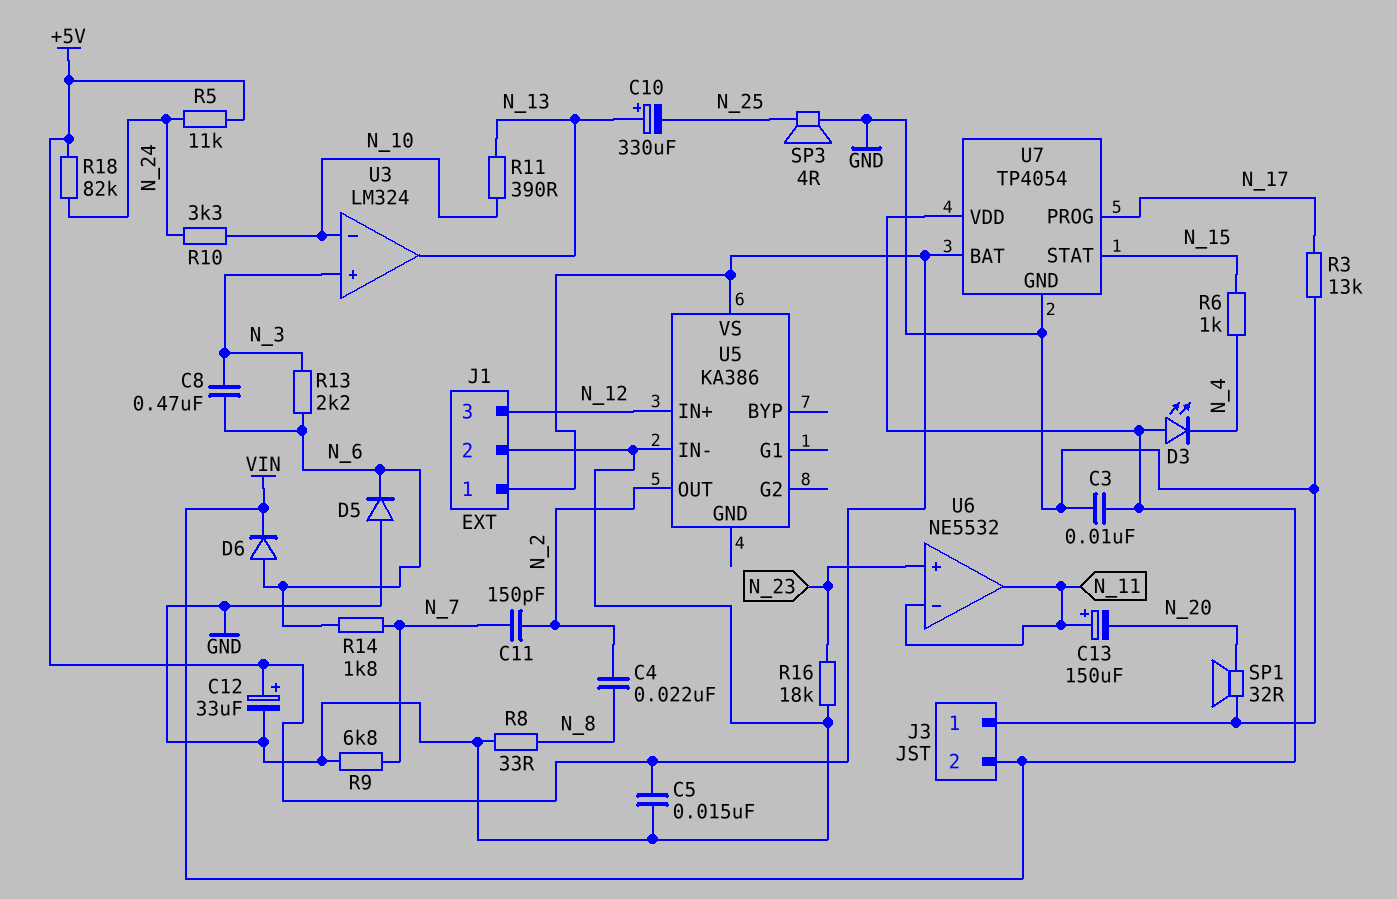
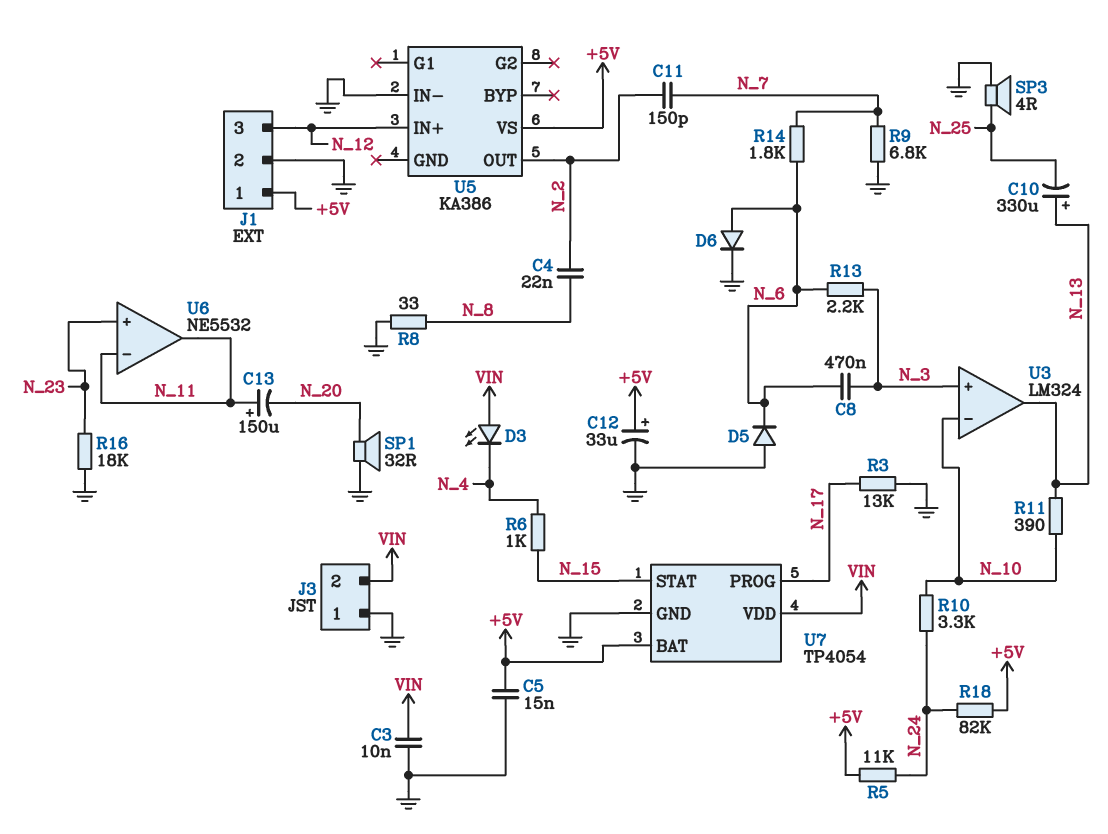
D6: diode (A N_6, K VIN) -> diode (A N_6, K GND)

